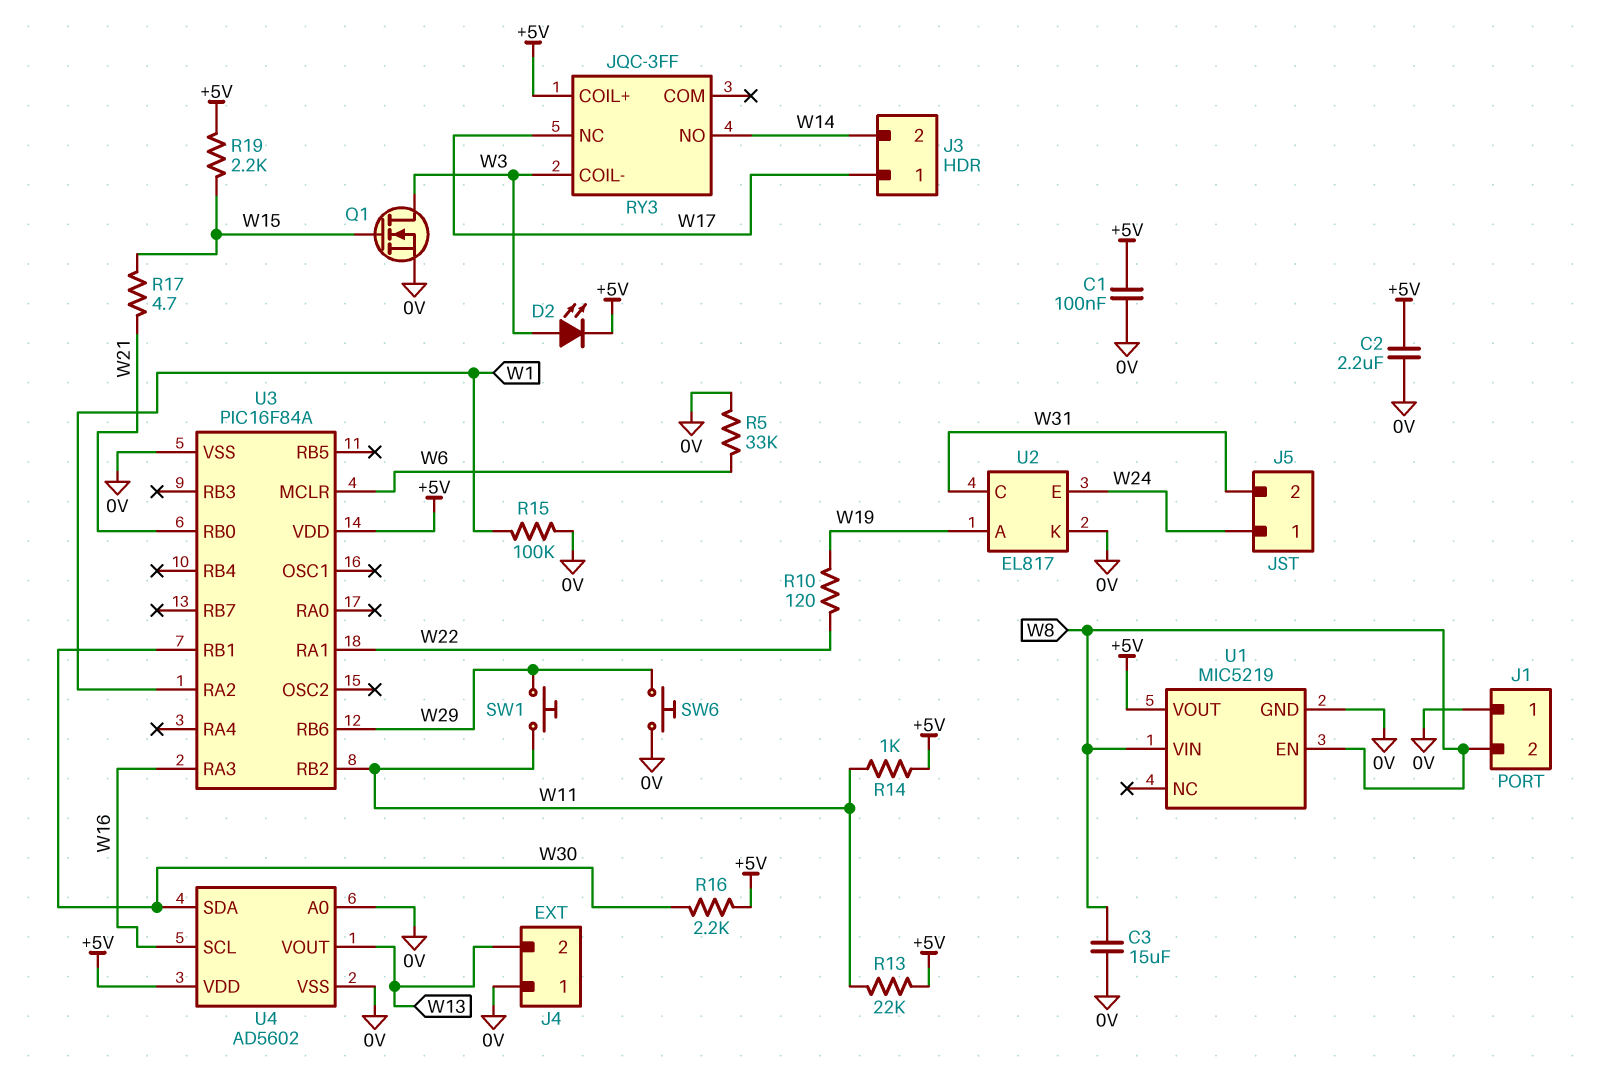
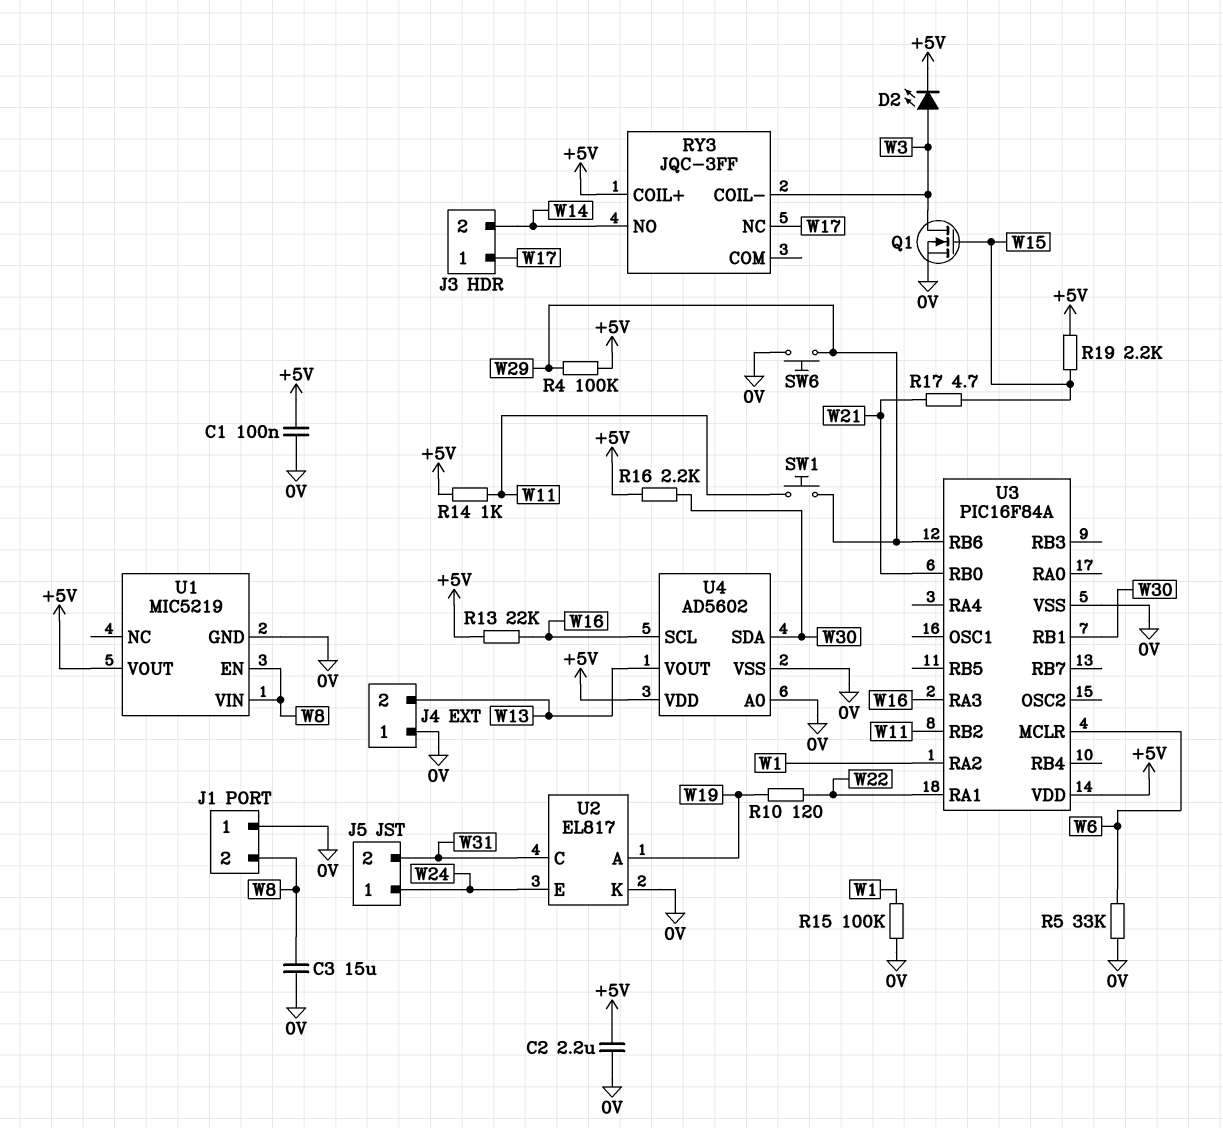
R4: none -> 100k (+5V, W29)
R13: 22k (+5V, W11) -> 22k (+5V, W16)

